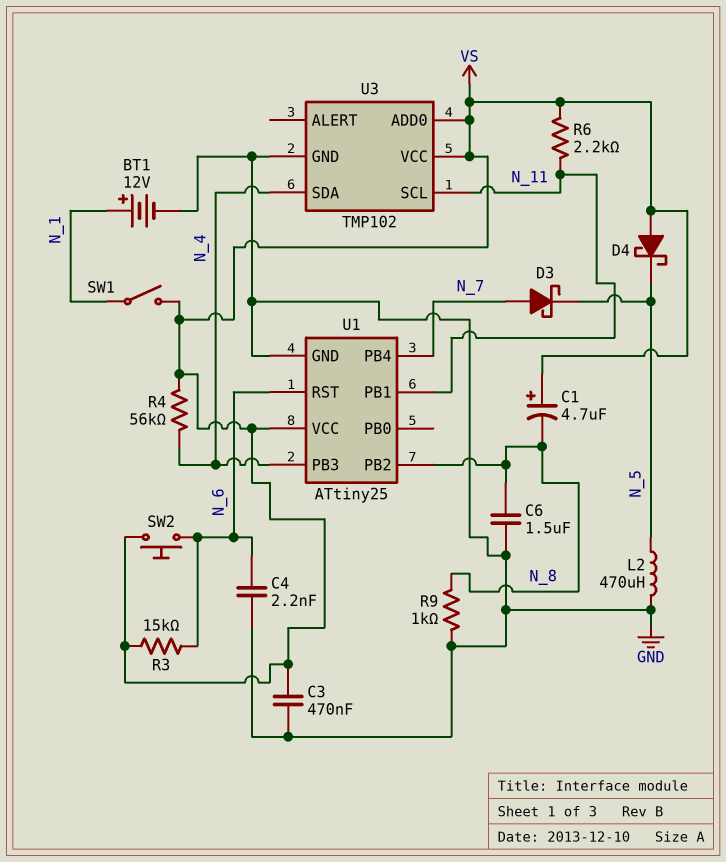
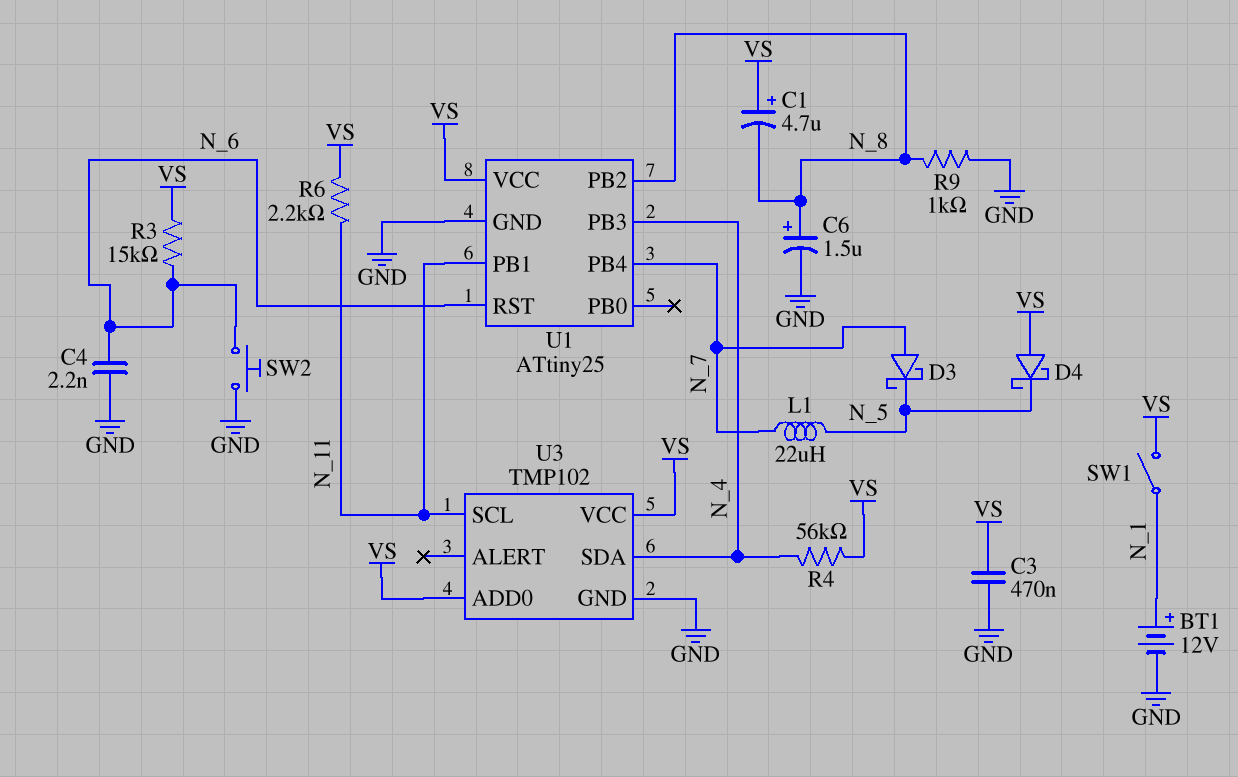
C6: 1.5uF (GND, N_8) -> 1.5uF (plus N_8, minus GND)
L1: none -> 22uH (N_5, N_7)
L2: 470uH (GND, N_5) -> none
SW2: button (N_6, VS) -> button (GND, N_6)

